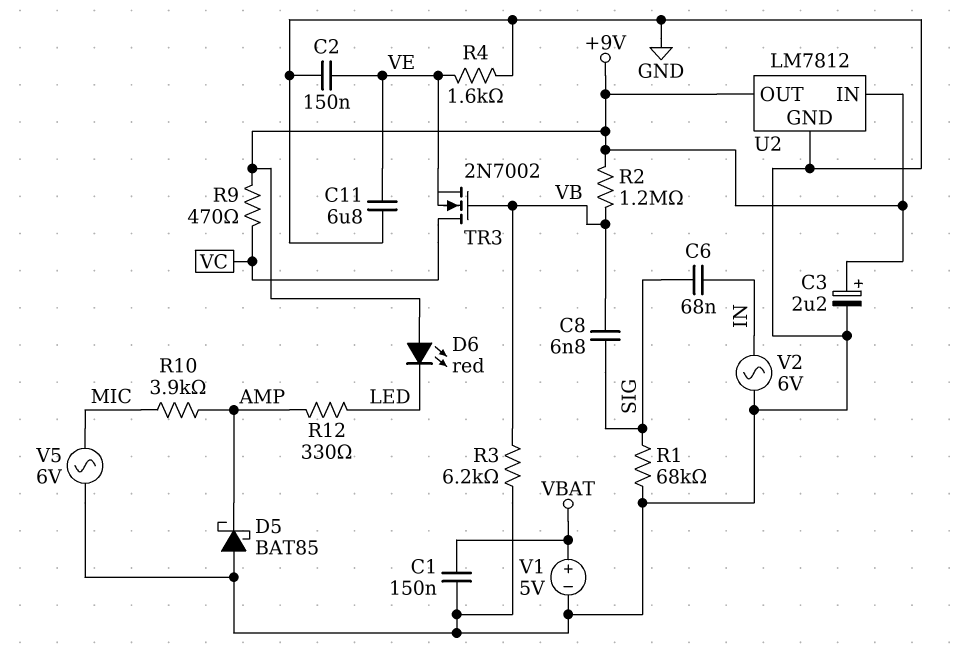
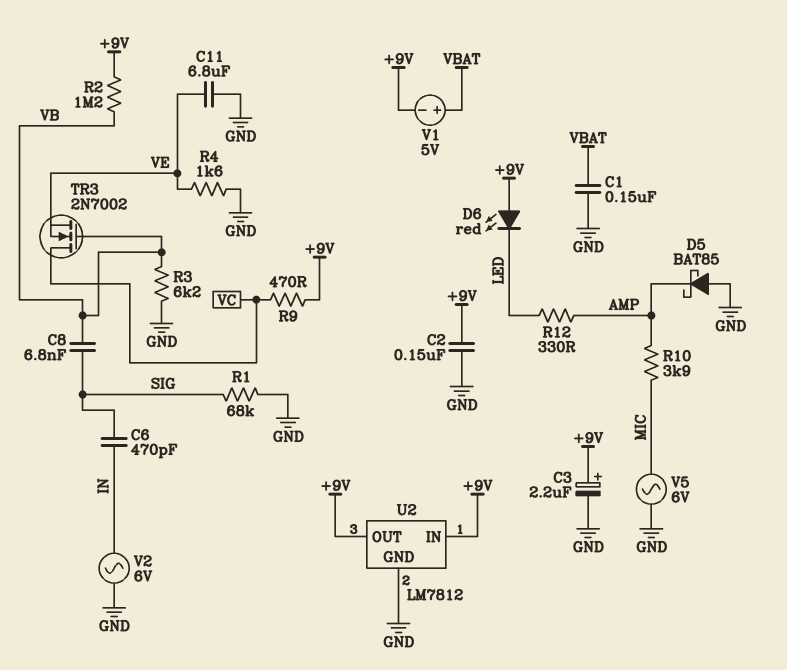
C2: 150nF (GND, VE) -> 150nF (+9V, GND)
C6: 68nF (IN, SIG) -> 470pF (IN, SIG)
V1: 5V (plus VBAT, minus GND) -> 5V (plus VBAT, minus +9V)

